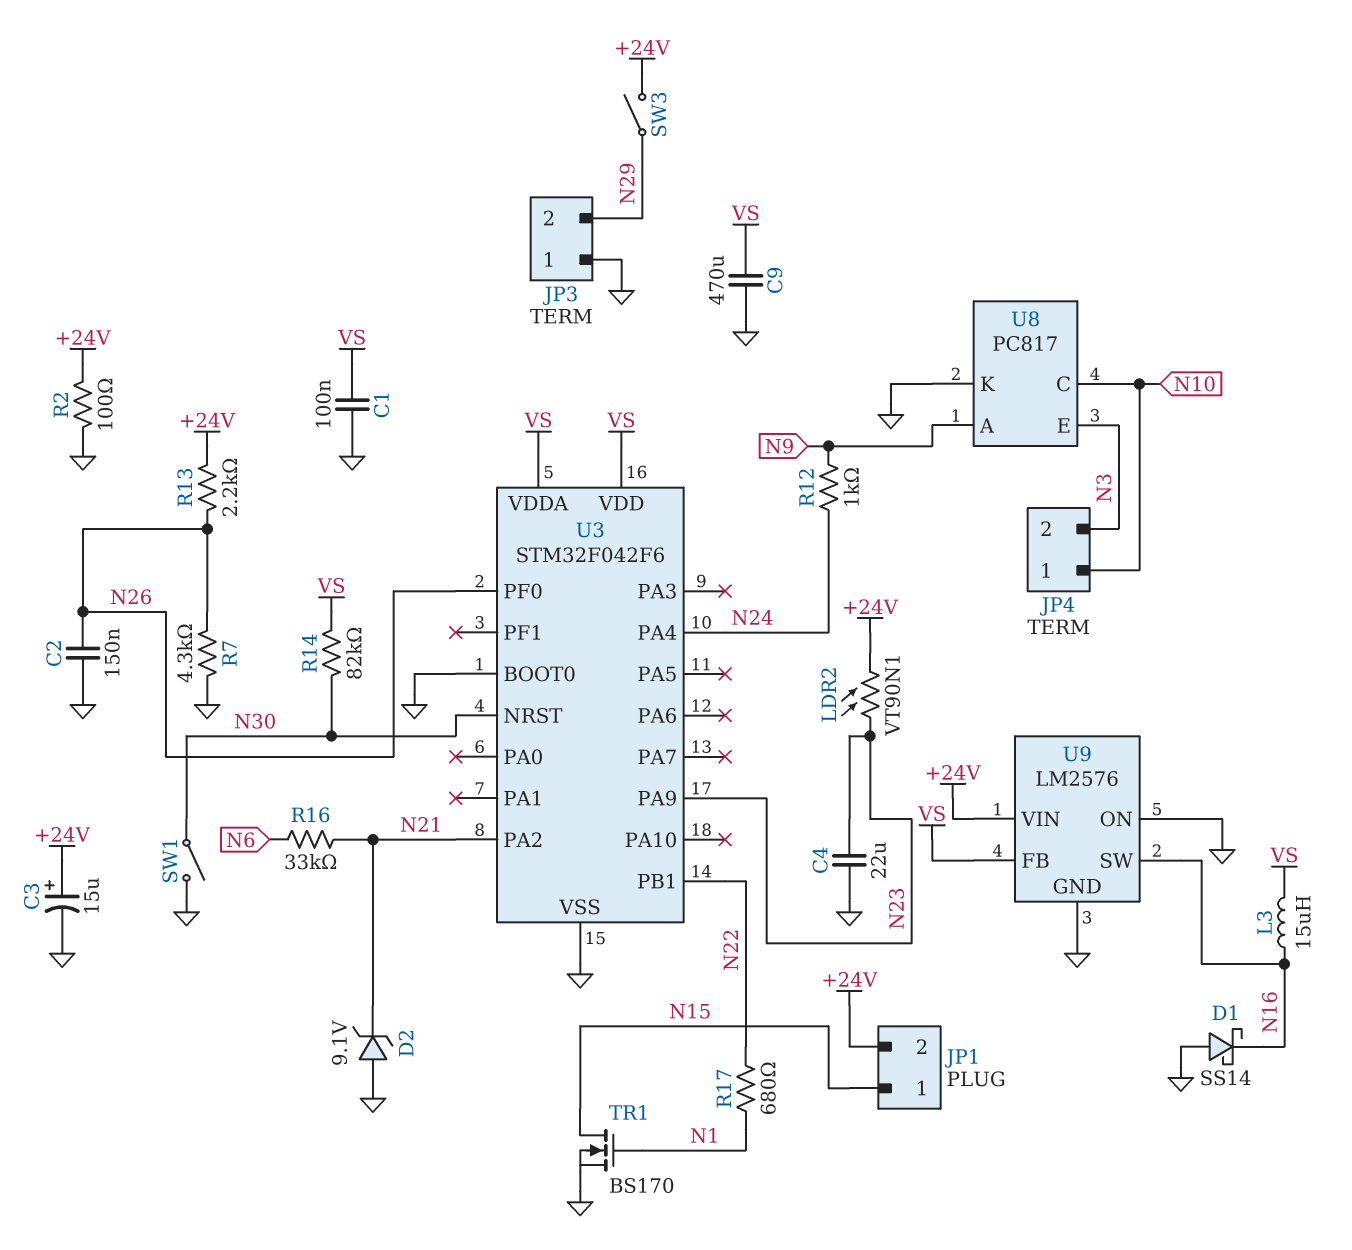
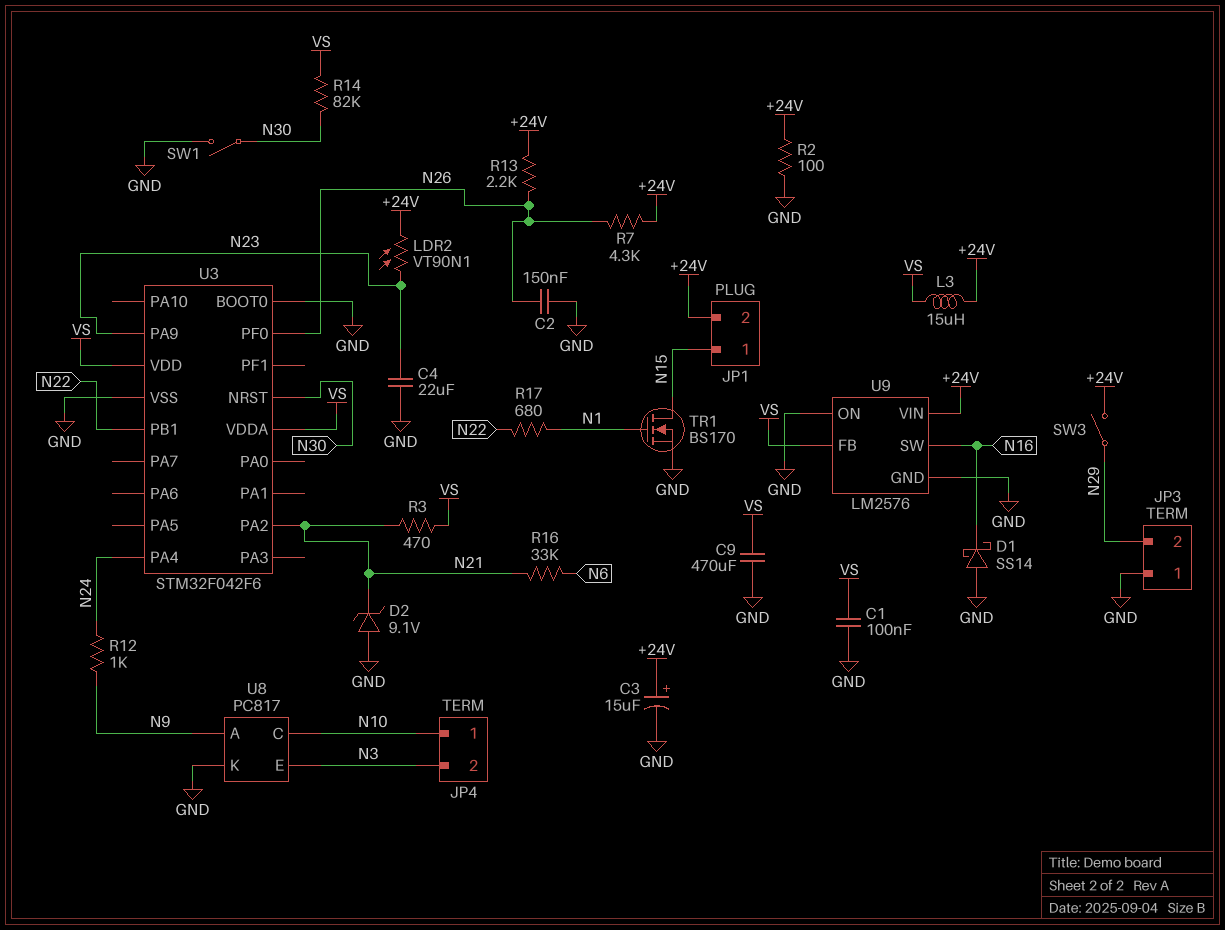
L3: 15uH (N16, VS) -> 15uH (+24V, VS)
R3: none -> 470 (N21, VS)
R7: 4.3k (GND, N26) -> 4.3k (+24V, N26)

